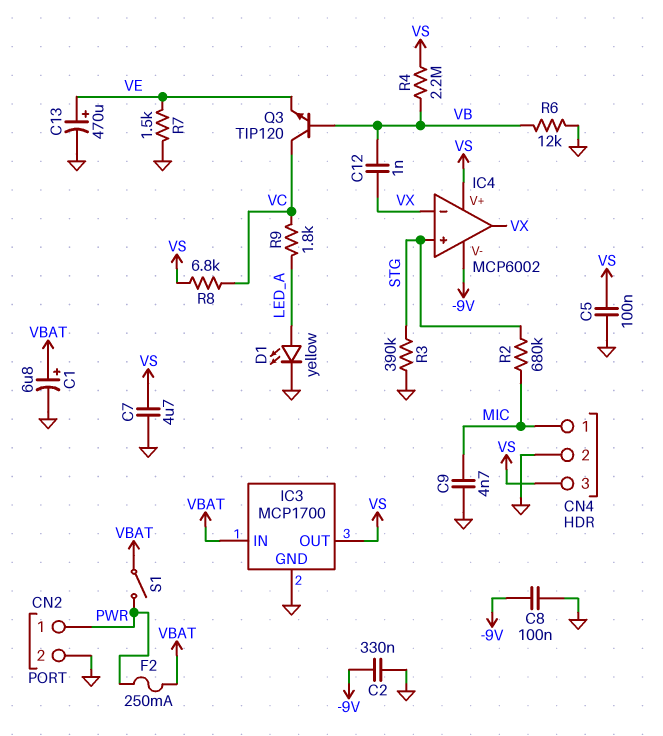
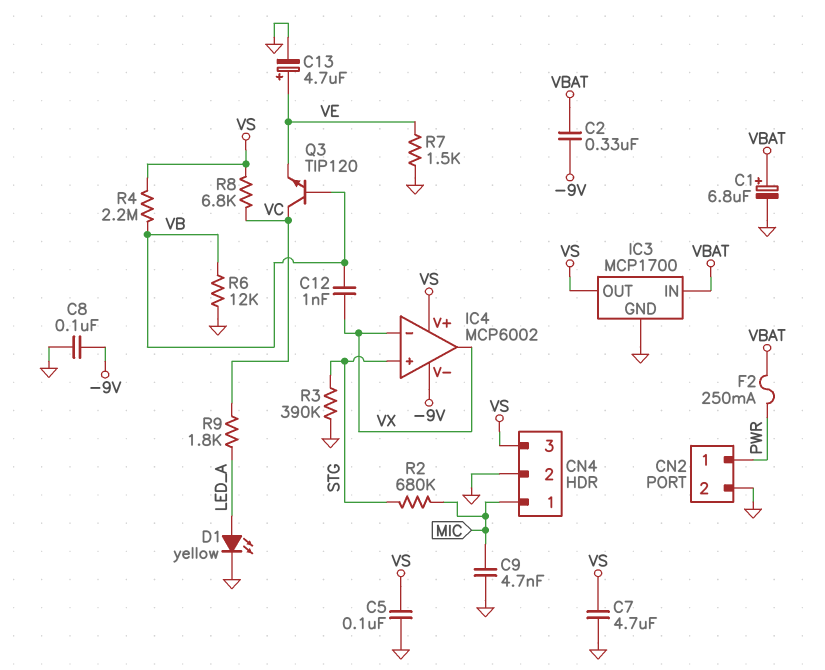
C2: 330nF (-9V, GND) -> 330nF (-9V, VBAT)
C13: 470uF (plus VE, minus GND) -> 4.7uF (plus VE, minus GND)
S1: switch (PWR, VBAT) -> none

